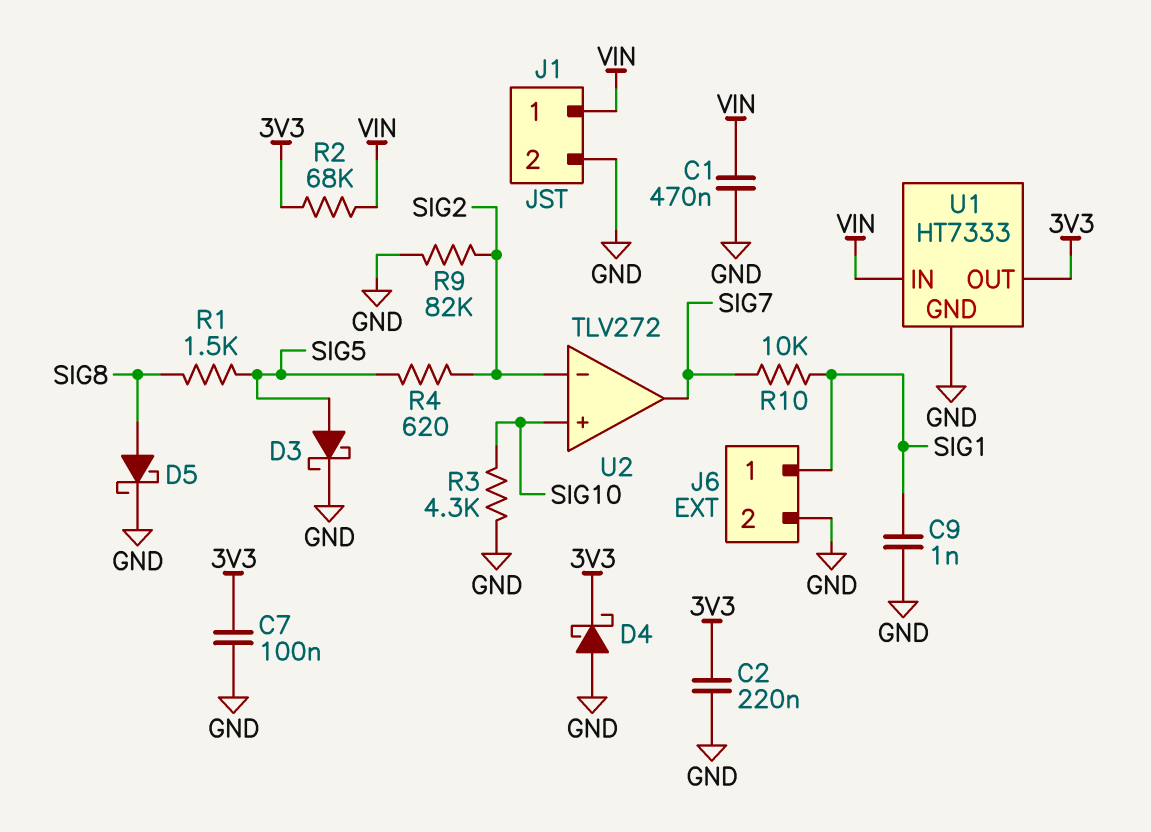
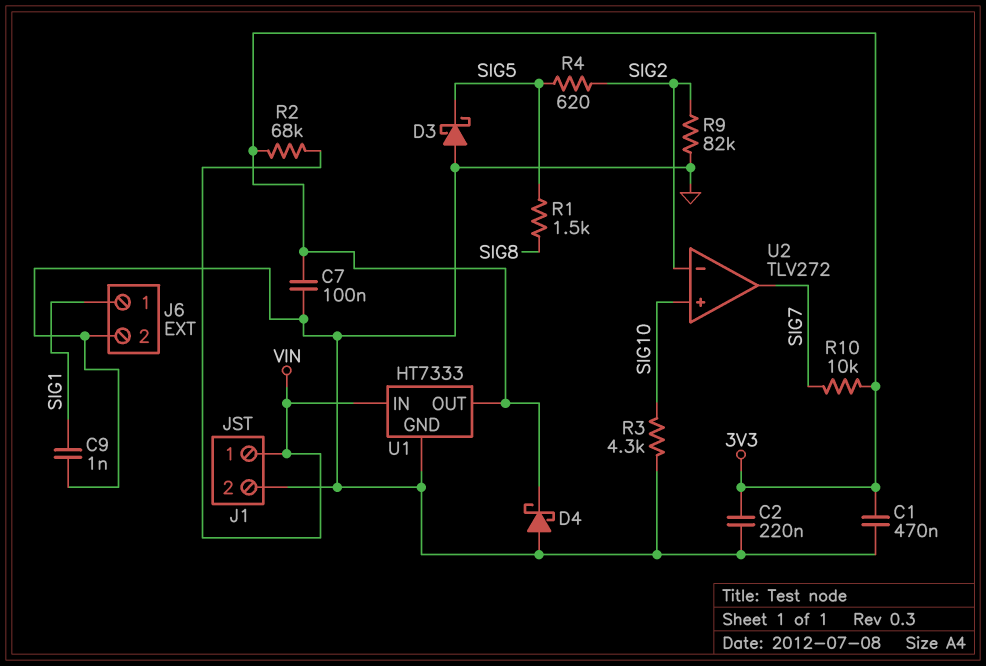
C1: 470nF (GND, VIN) -> 470nF (3V3, GND)
D3: schottky (A SIG5, K GND) -> schottky (A GND, K SIG5)
D5: schottky (A SIG8, K GND) -> none
R10: 10k (SIG1, SIG7) -> 10k (3V3, SIG7)

